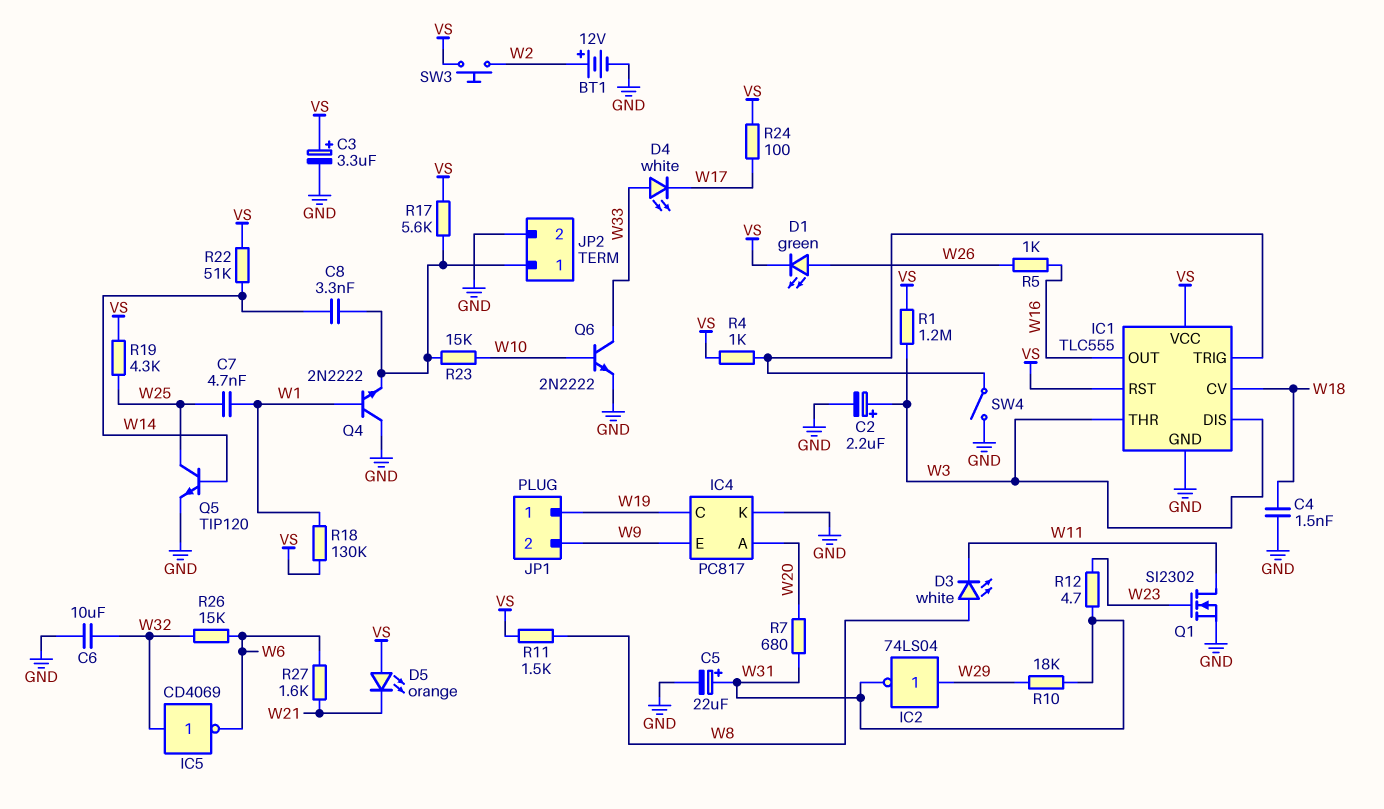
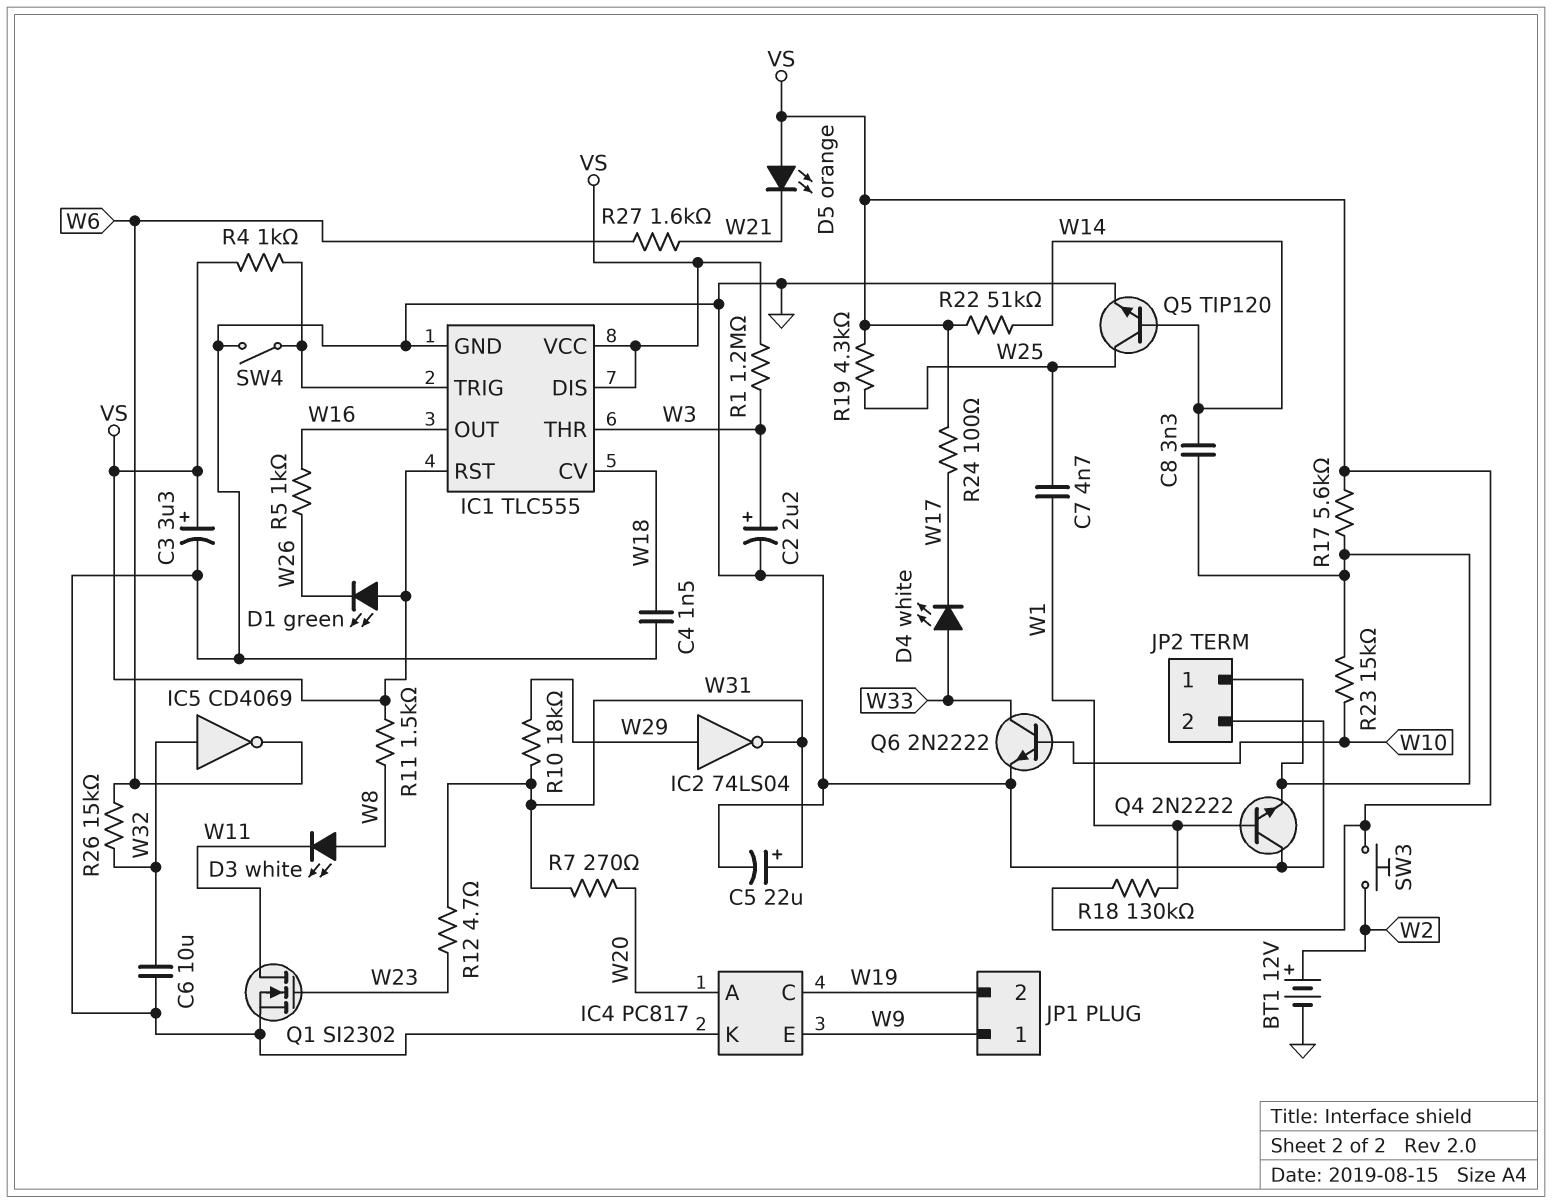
D1: LED green (A W26, K VS) -> LED green (A VS, K W26)
IC1 pin DIS: W3 -> VS
JP1 pin 1: W19 -> W9
JP1 pin 2: W9 -> W19
R7: 680 (W20, W31) -> 270 (W20, W31)

